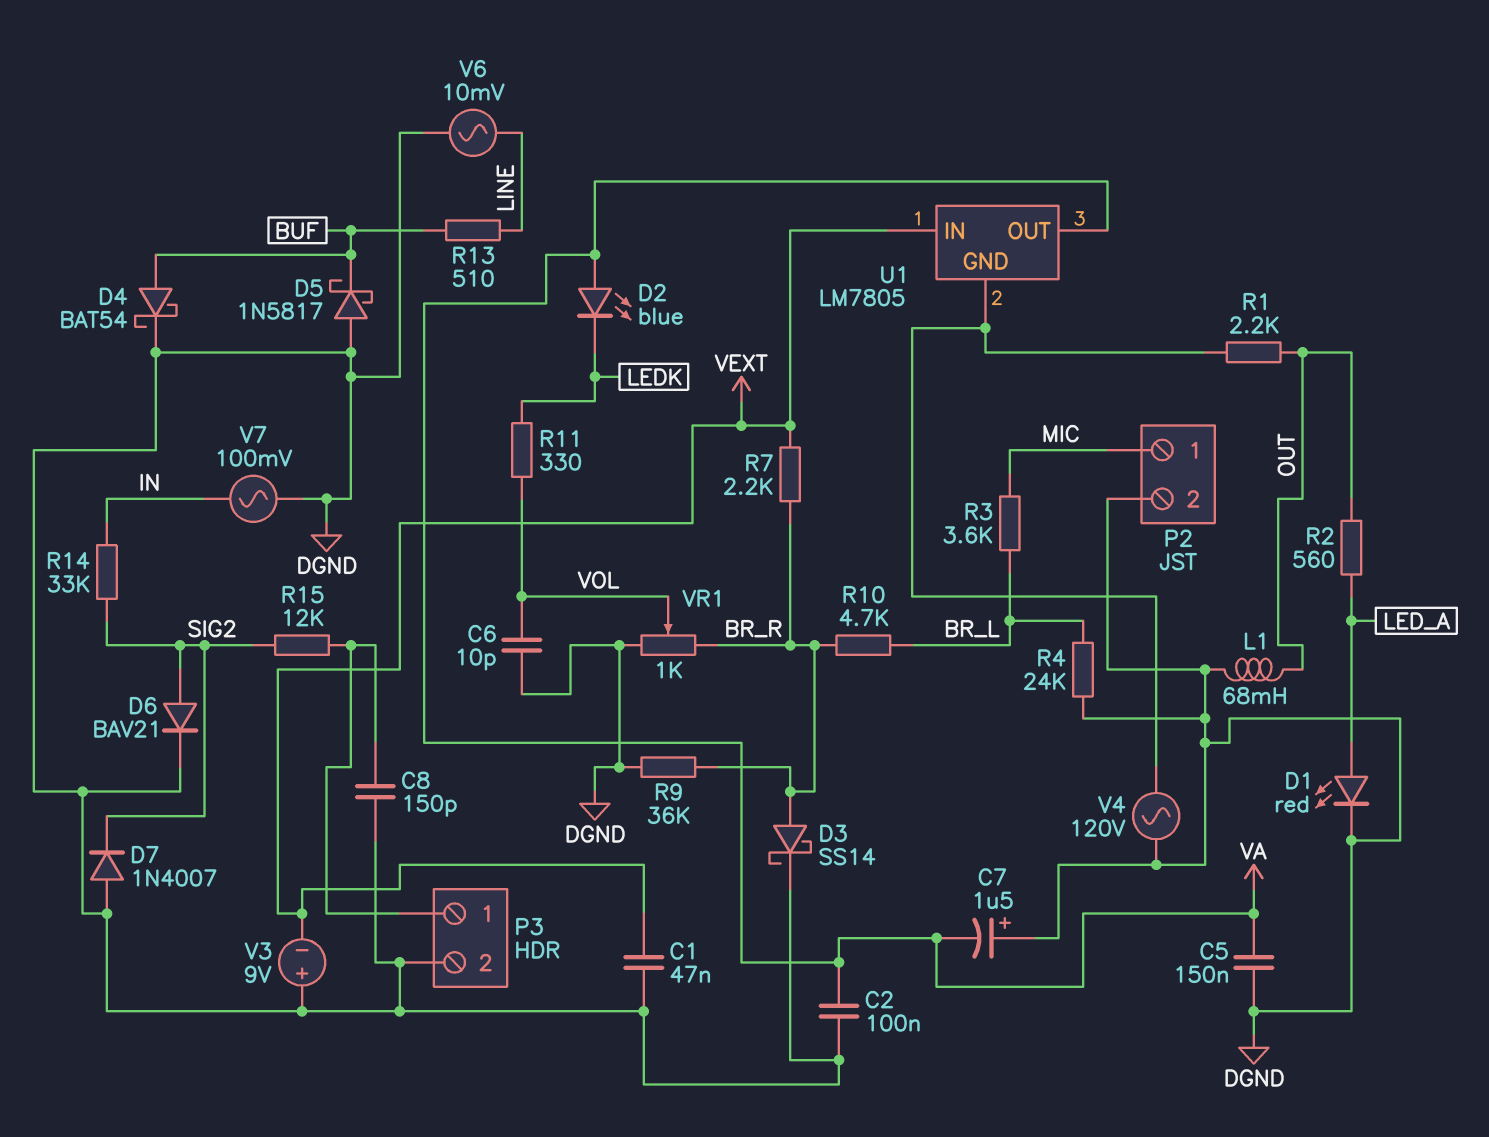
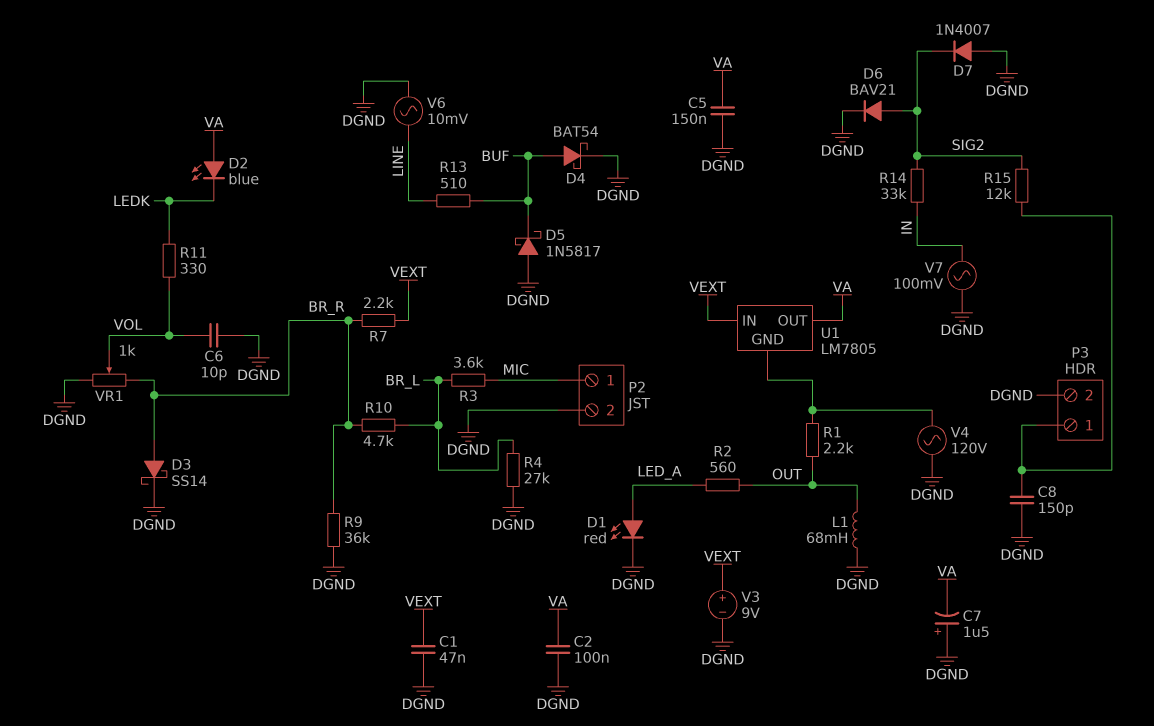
R4: 24k (BR_L, DGND) -> 27k (BR_L, DGND)
V3: 9V (plus DGND, minus VEXT) -> 9V (plus VEXT, minus DGND)

